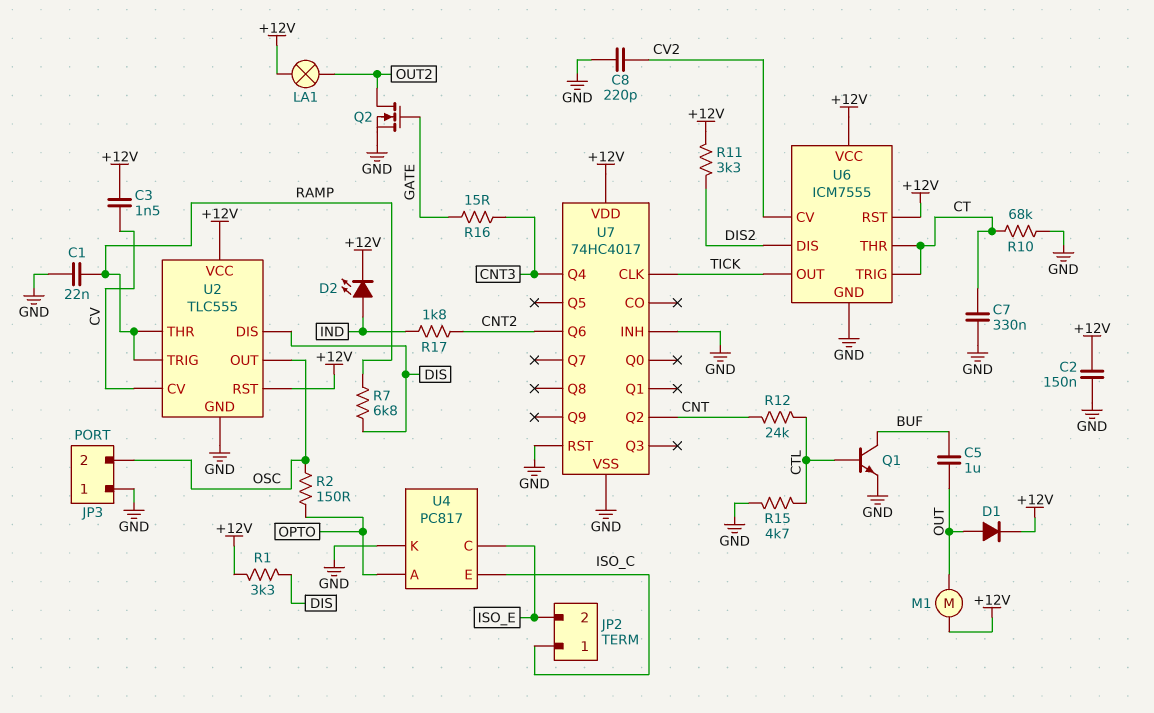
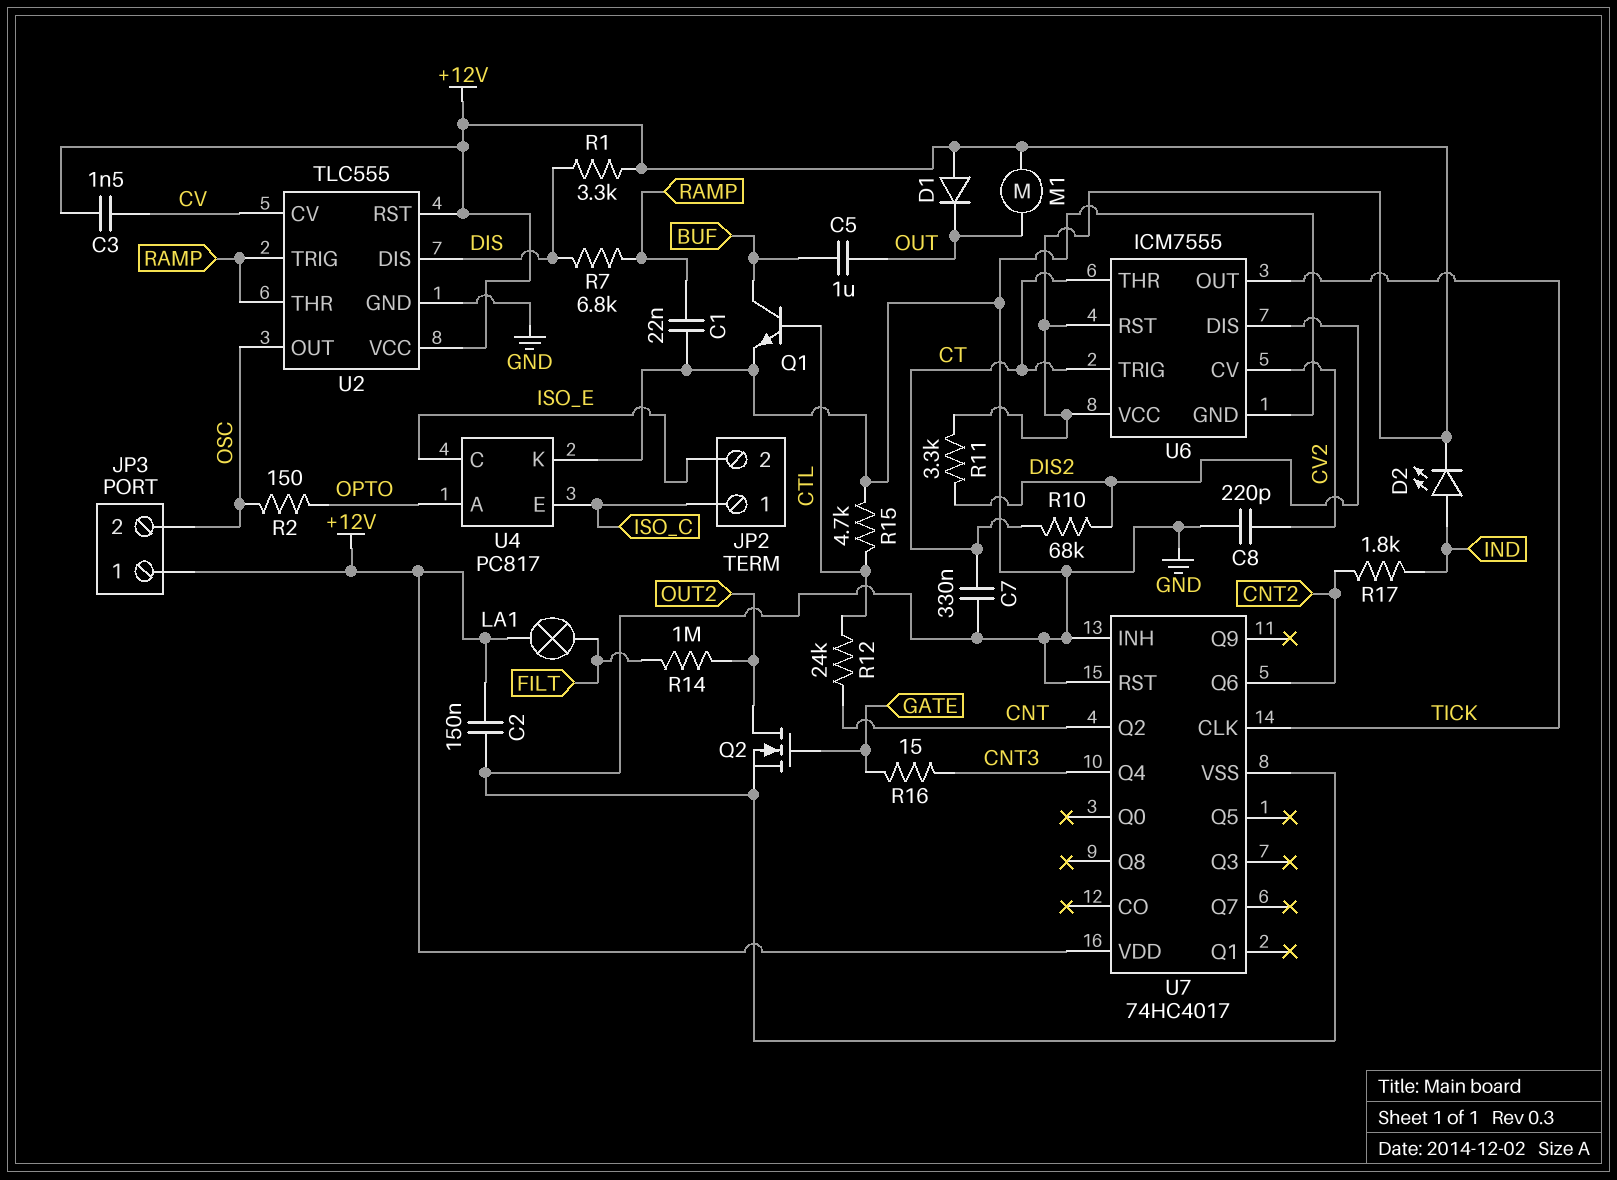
D1: diode (A OUT, K +12V) -> diode (A +12V, K OUT)
JP3 pin 1: GND -> +12V
LA1: lamp (+12V, OUT2) -> lamp (+12V, FILT)
R10: 68k (CT, GND) -> 68k (CT, DIS2)
R14: none -> 1M (FILT, OUT2)

